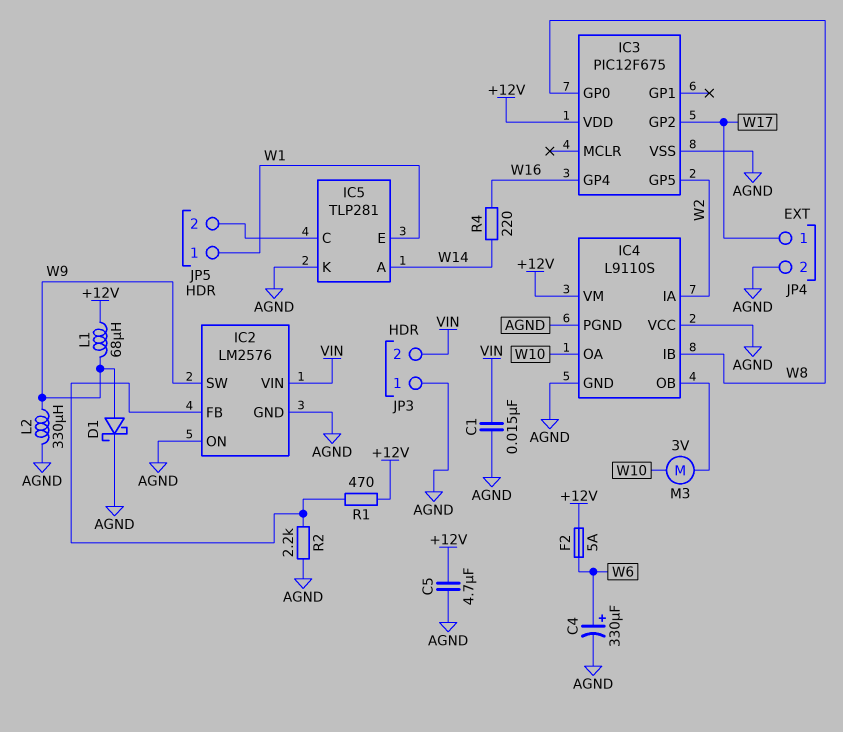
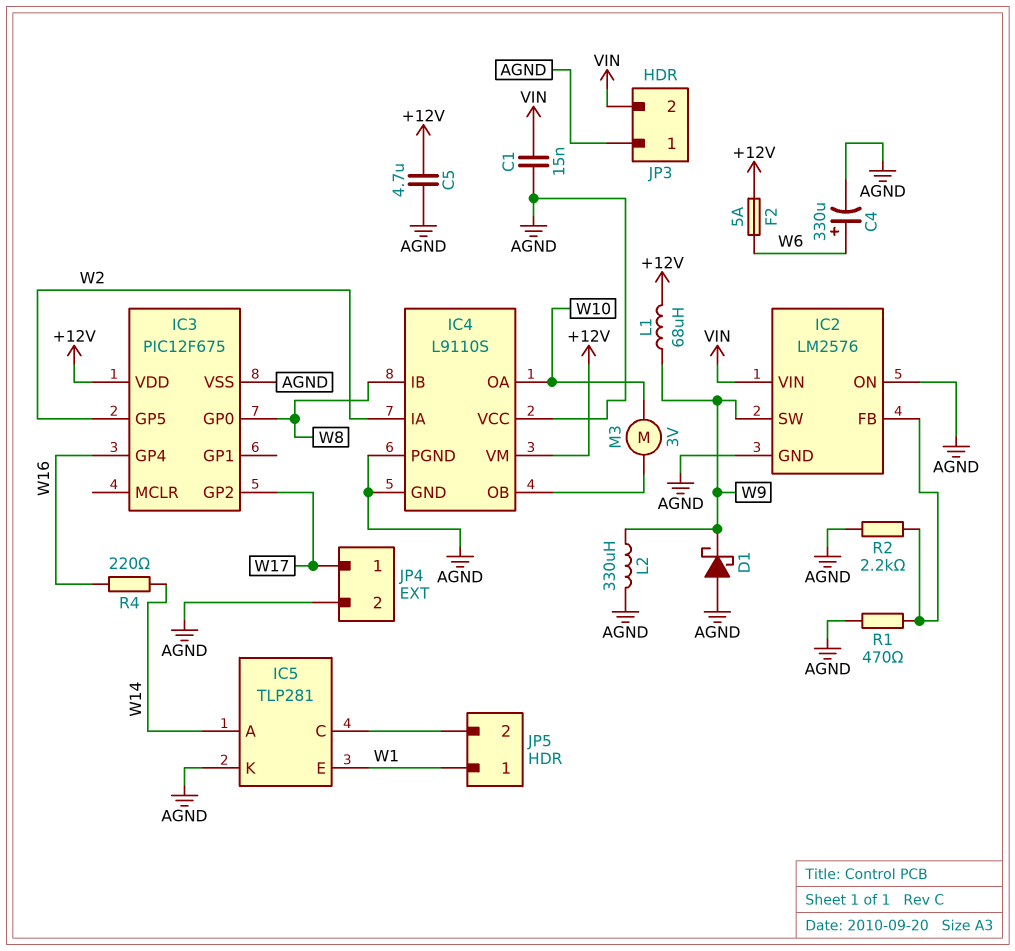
D1: schottky (A W9, K AGND) -> schottky (A AGND, K W9)
R1: 470 (+12V, IC2/FB) -> 470 (AGND, IC2/FB)

